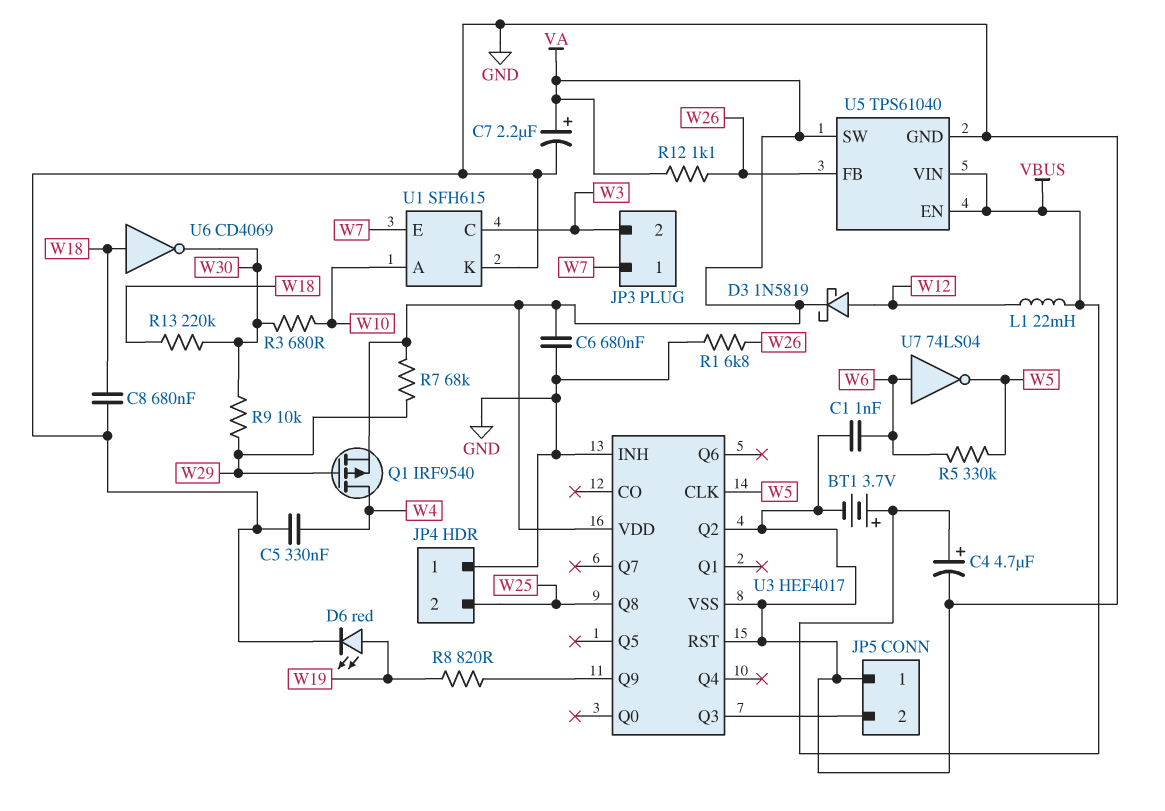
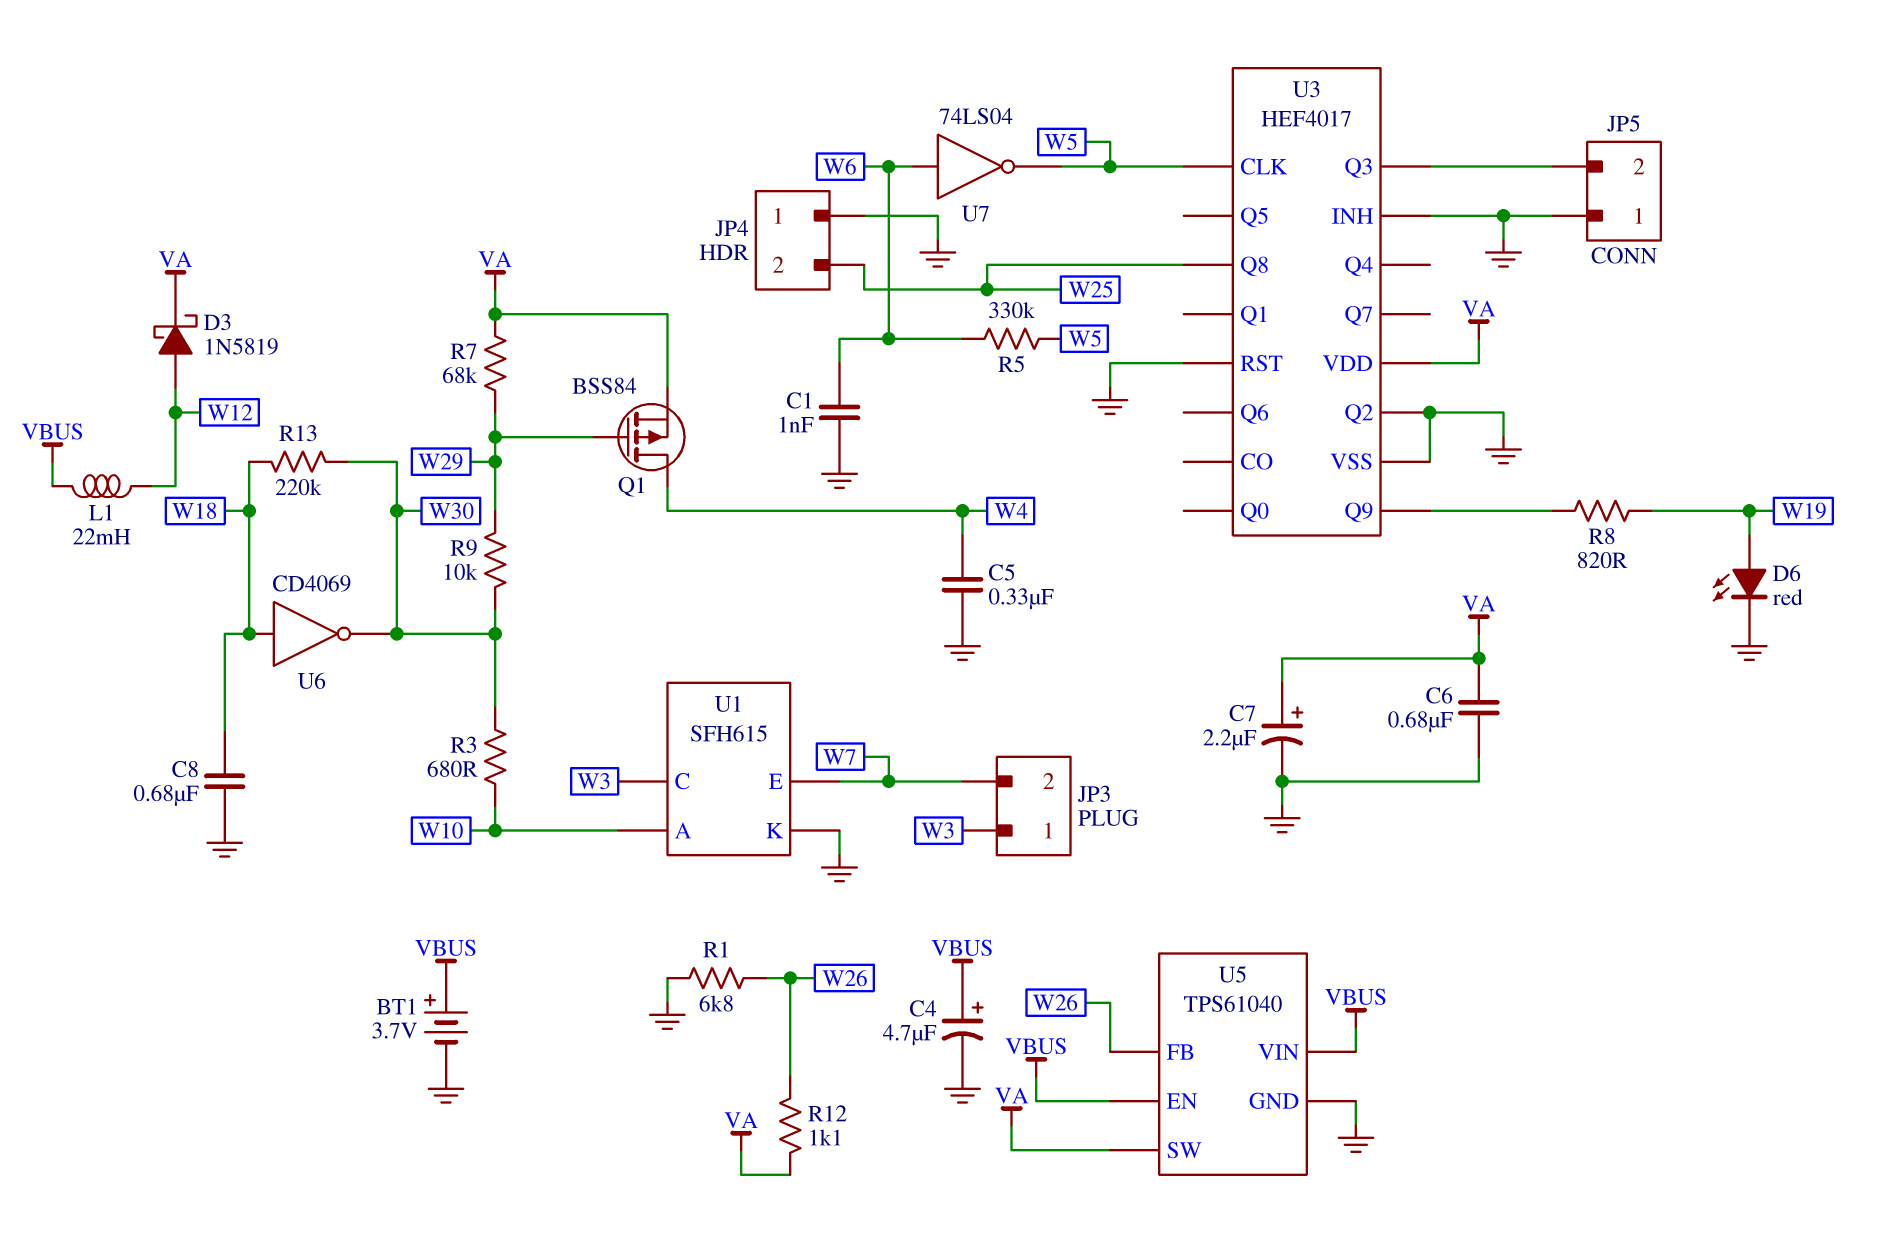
JP3 pin 1: W7 -> W3
JP3 pin 2: W3 -> W7
Q1: PMOS IRF9540 (G W29, D W4, S VA) -> PMOS BSS84 (G W29, D W4, S VA)

